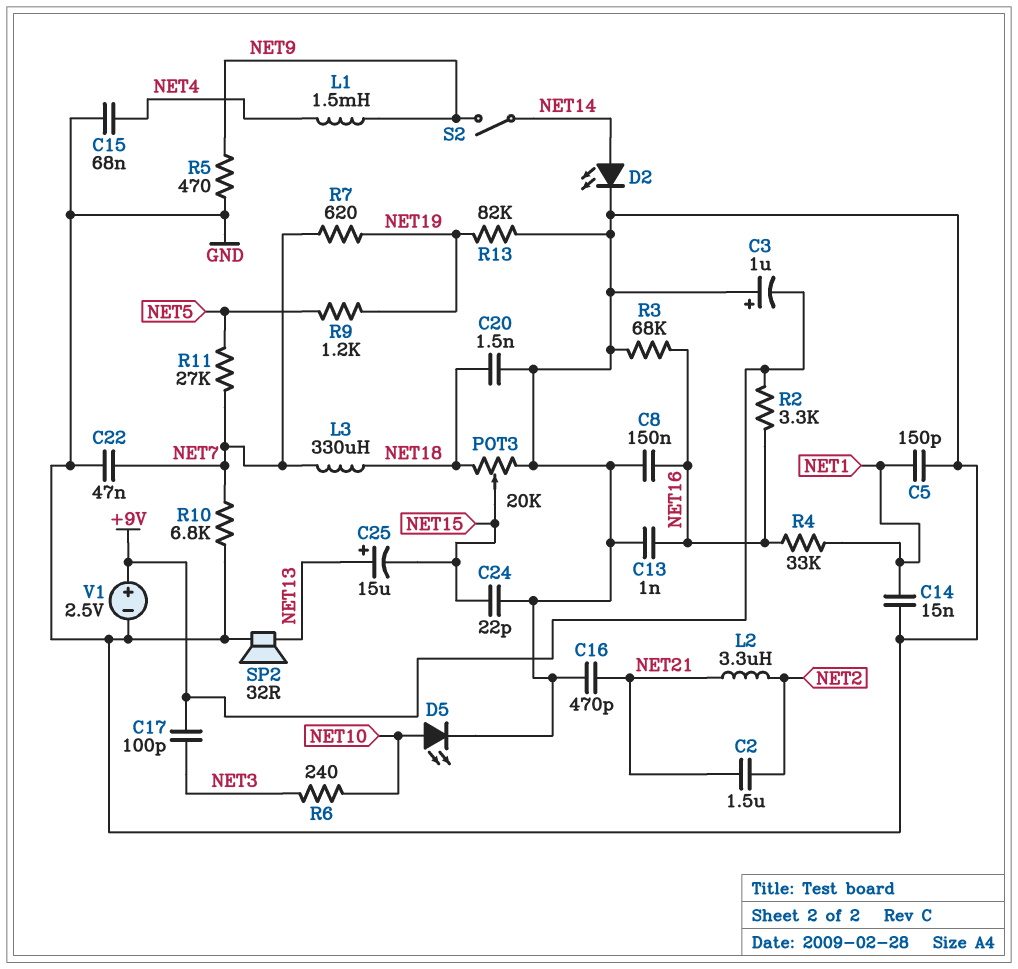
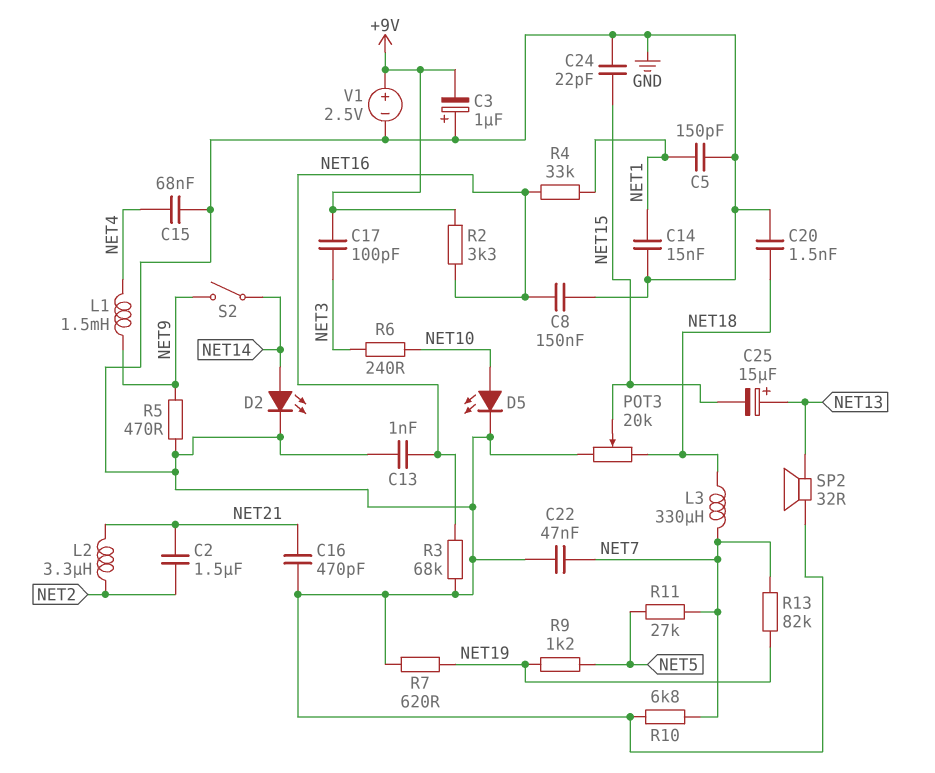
R7: 620 (NET7, NET19) -> 620 (GND, NET19)
R13: 82k (GND, NET19) -> 82k (NET7, NET19)

